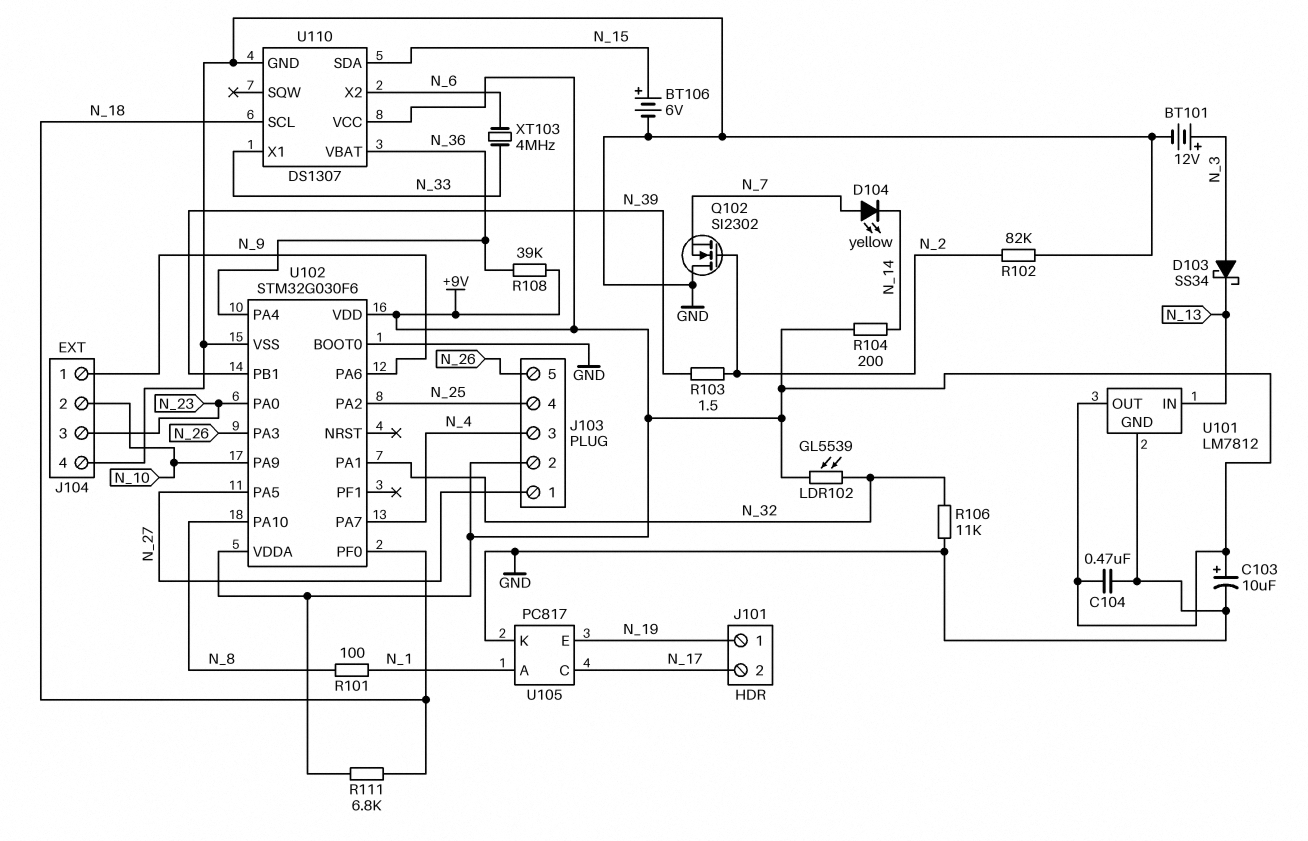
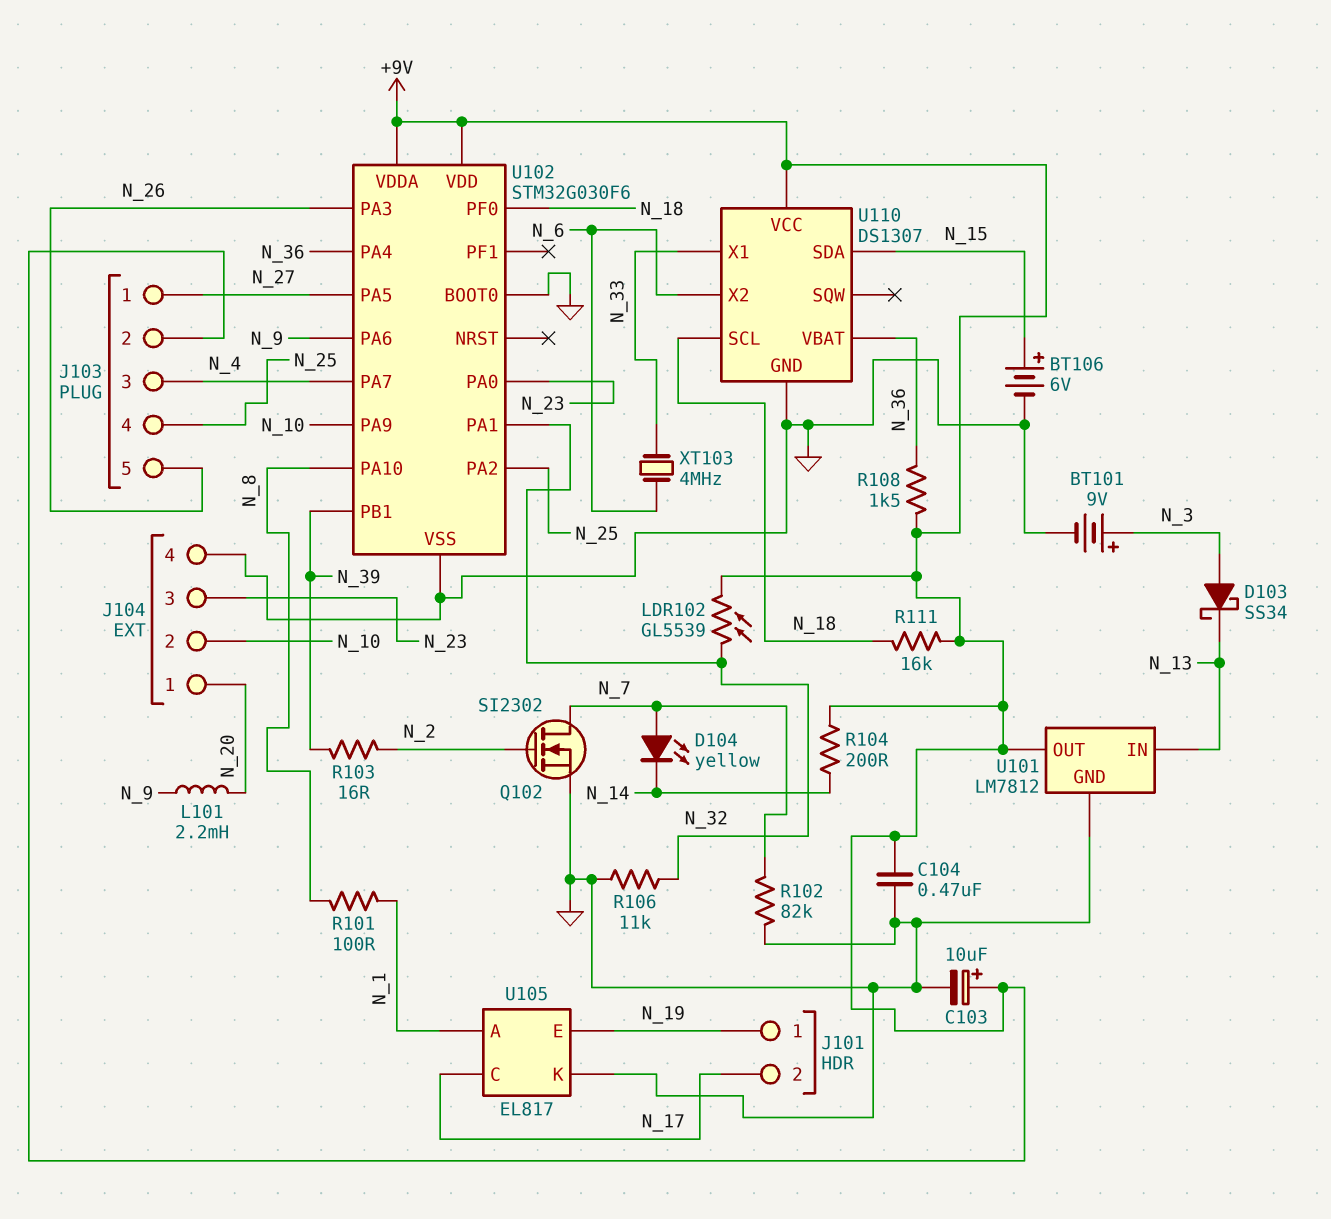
BT101: 12V (plus N_3, minus GND) -> 9V (plus N_3, minus GND)
J104 pin 1: N_9 -> N_20
L101: none -> 2.2mH (N_9, N_20)
Q102: NMOS SI2302 (G N_2, D GND, S N_7) -> NMOS SI2302 (G N_2, D N_7, S GND)
R102: 82k (GND, N_2) -> 82k (GND, N_7)
R103: 1.5 (N_2, N_39) -> 16 (N_2, N_39)
R108: 39k (+9V, N_36) -> 1.5k (+9V, N_36)
R111: 6.8k (+9V, N_18) -> 16k (+9V, N_18)
U105: PC817 -> EL817

